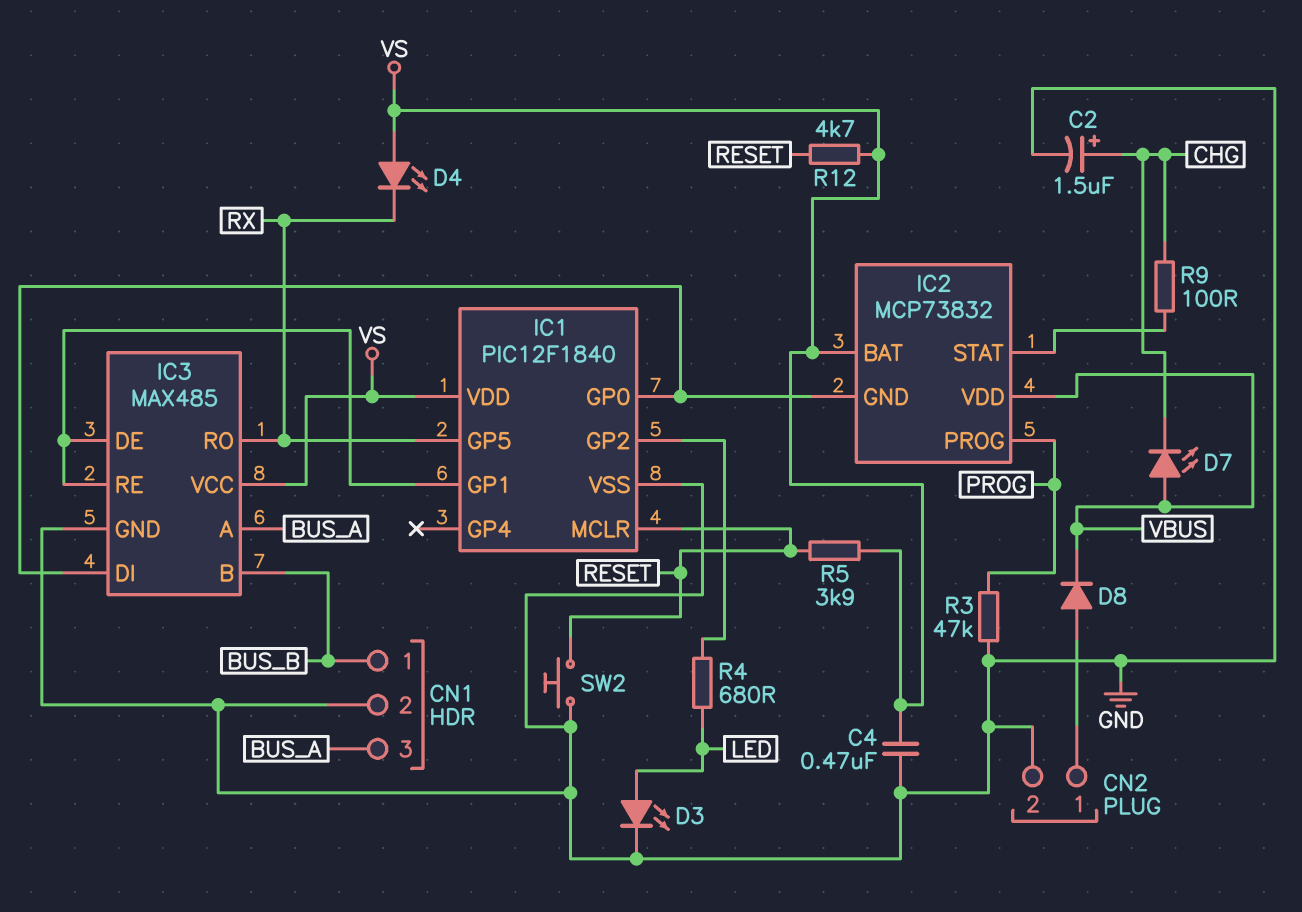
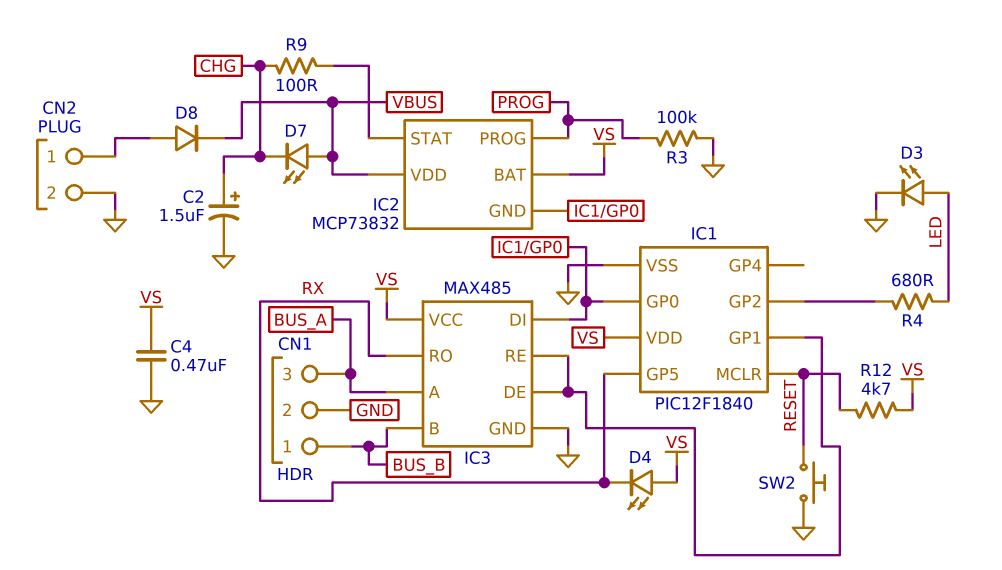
R3: 47k (GND, PROG) -> 100k (GND, PROG)
R5: 3.9k (RESET, VS) -> none

